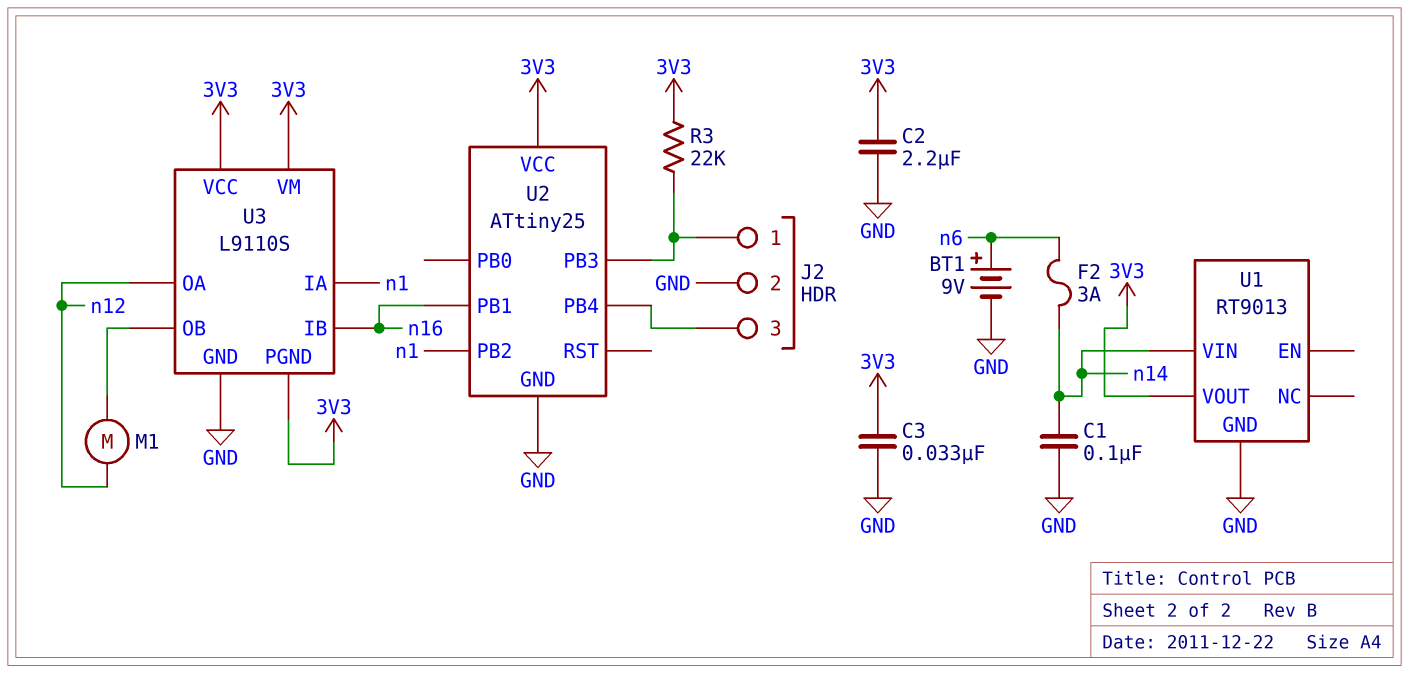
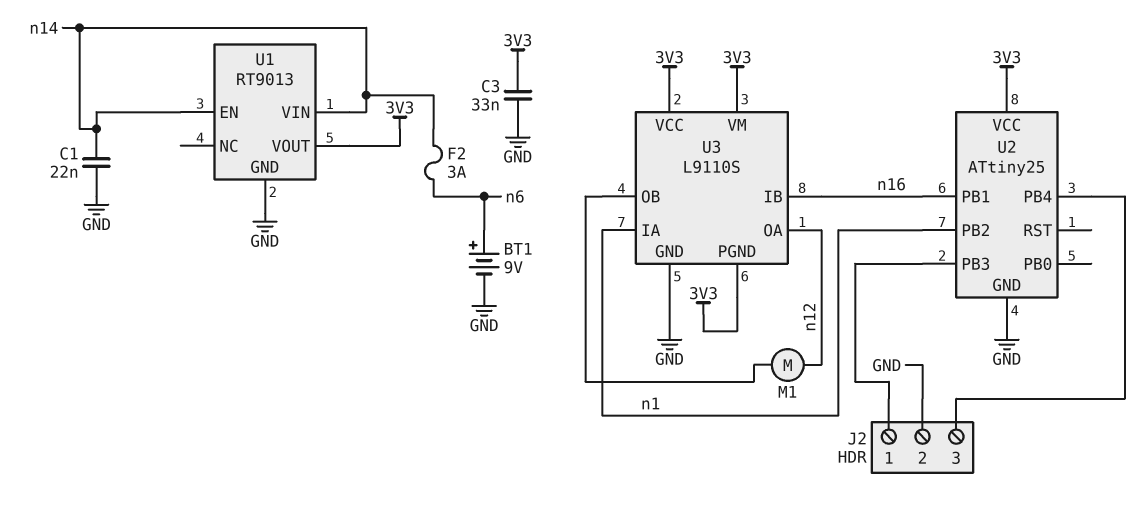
C1: 100nF (GND, n14) -> 22nF (GND, n14)
C2: 2.2uF (3V3, GND) -> none
R3: 22k (3V3, J2/1) -> none
U1 pin EN: none -> n14

